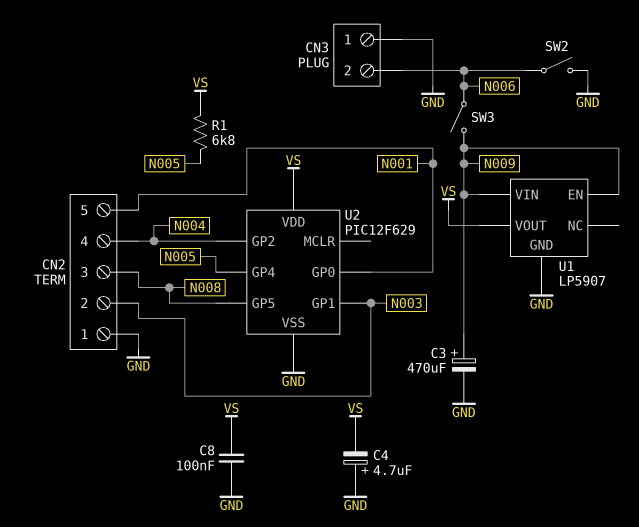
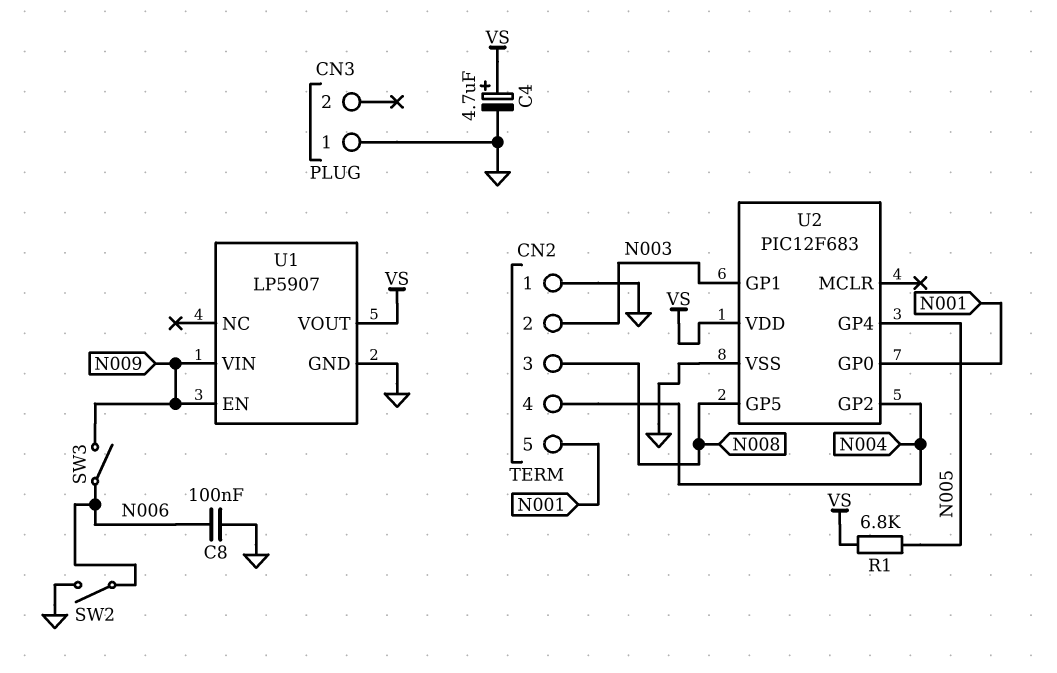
C3: 470uF (plus N009, minus GND) -> none
C4: 4.7uF (plus GND, minus VS) -> 4.7uF (plus VS, minus GND)
C8: 100nF (GND, VS) -> 100nF (GND, N006)
CN3 pin 2: N006 -> none
U2: PIC12F629 -> PIC12F683

